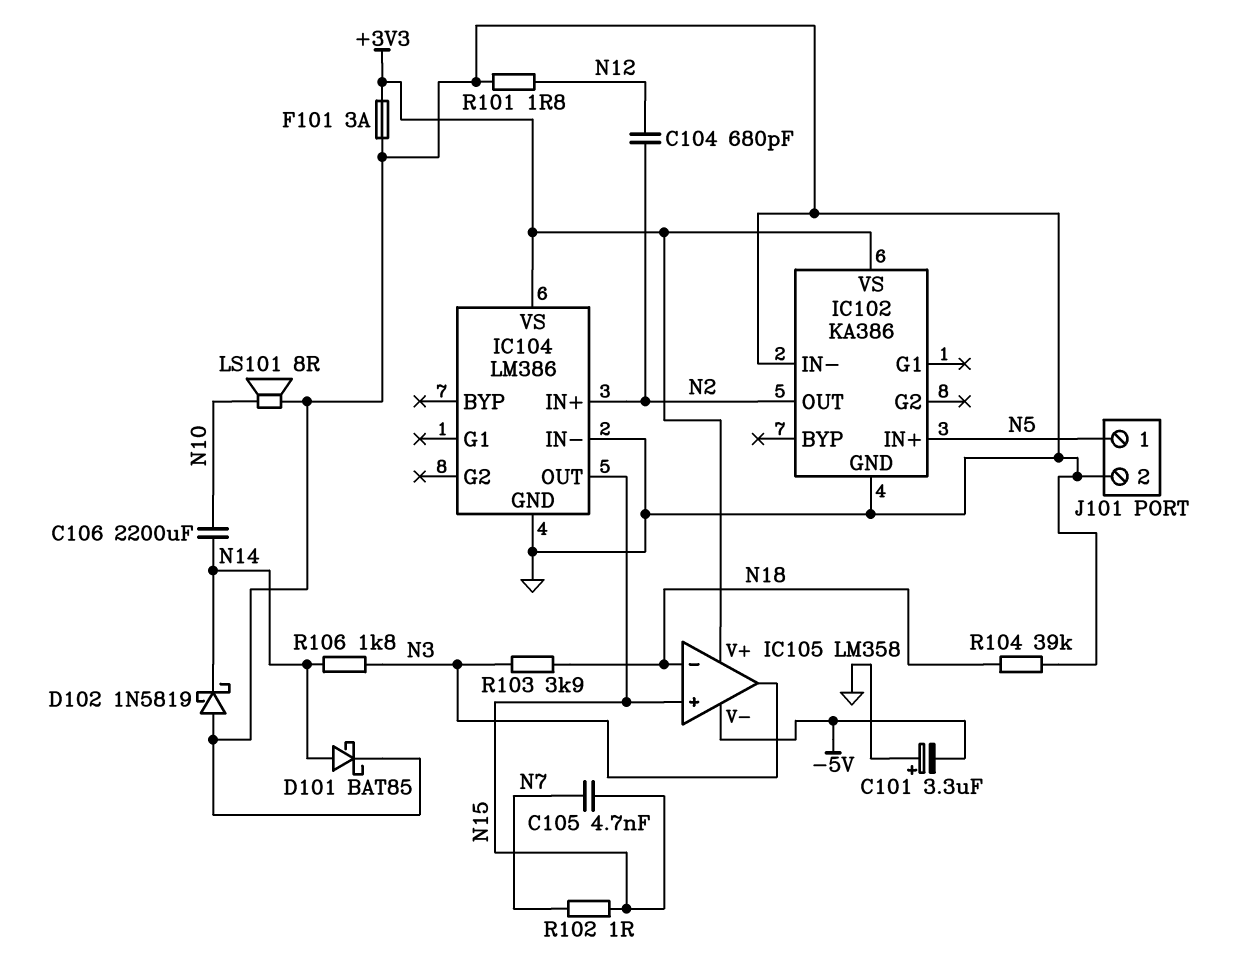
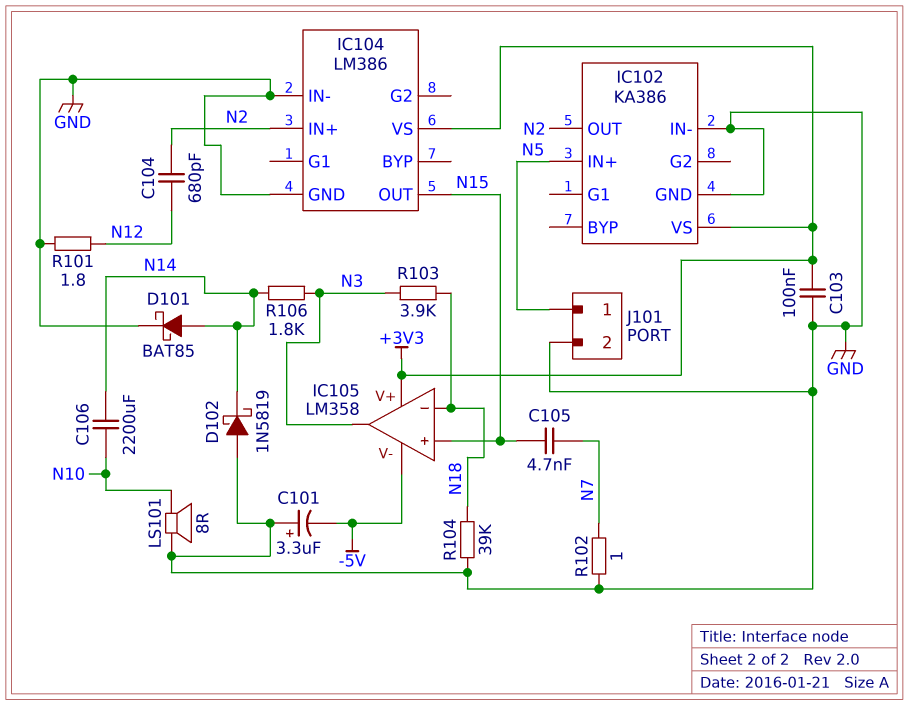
C103: none -> 100nF (+3V3, GND)
F101: 3A (+3V3, GND) -> none
R102: 1 (N7, N15) -> 1 (GND, N7)

